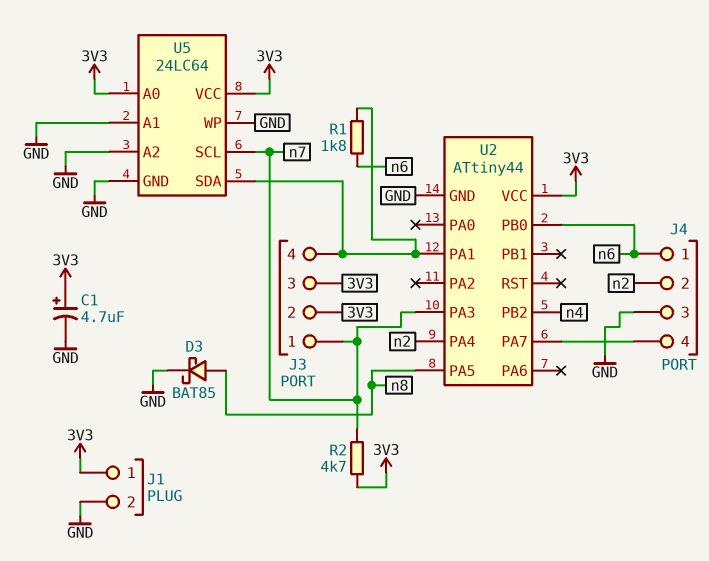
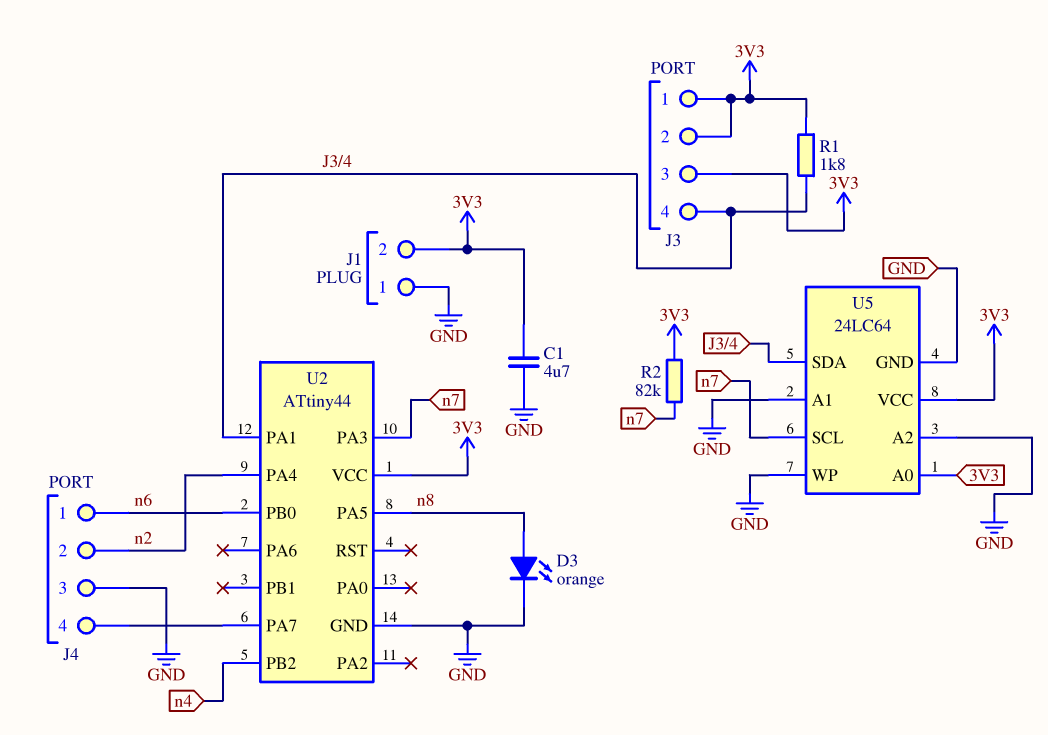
C1: 4.7uF (plus 3V3, minus GND) -> 4.7uF (3V3, GND)
D3: schottky BAT85 (A n8, K GND) -> LED orange (A n8, K GND)
J1 pin 1: 3V3 -> GND
J1 pin 2: GND -> 3V3
J3 pin 1: n7 -> 3V3
R1: 1.8k (J3/4, n6) -> 1.8k (3V3, J3/4)
R2: 4.7k (3V3, n7) -> 82k (3V3, n7)

